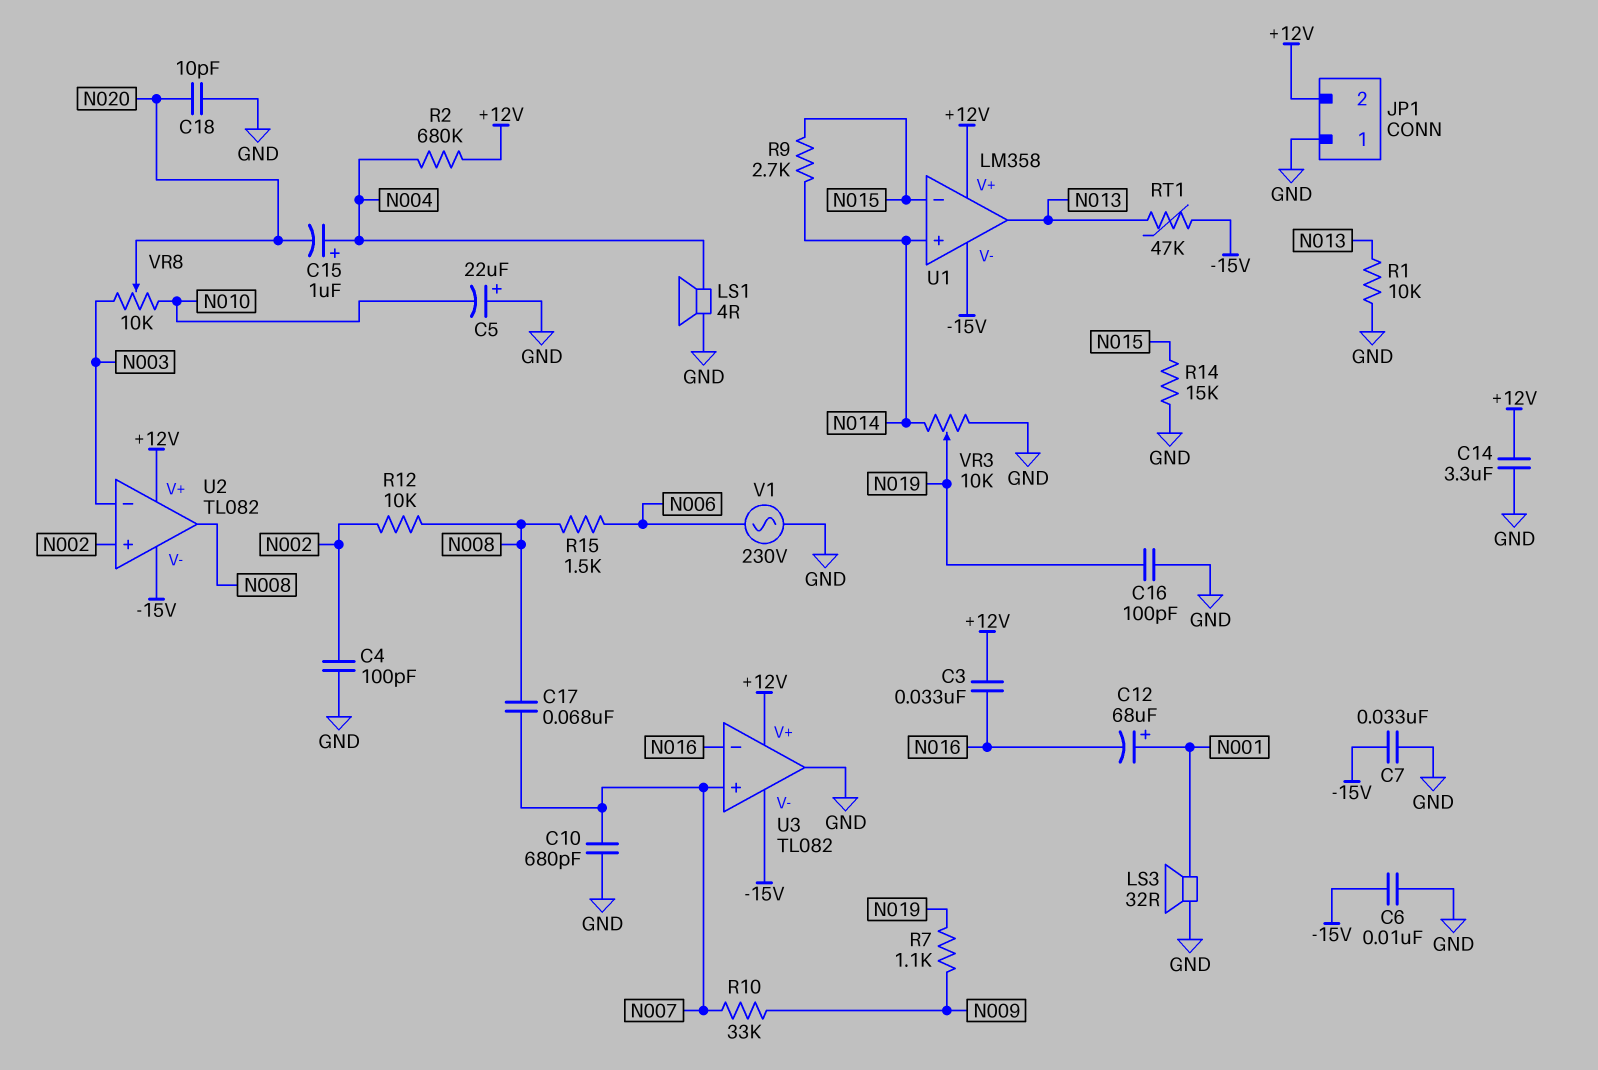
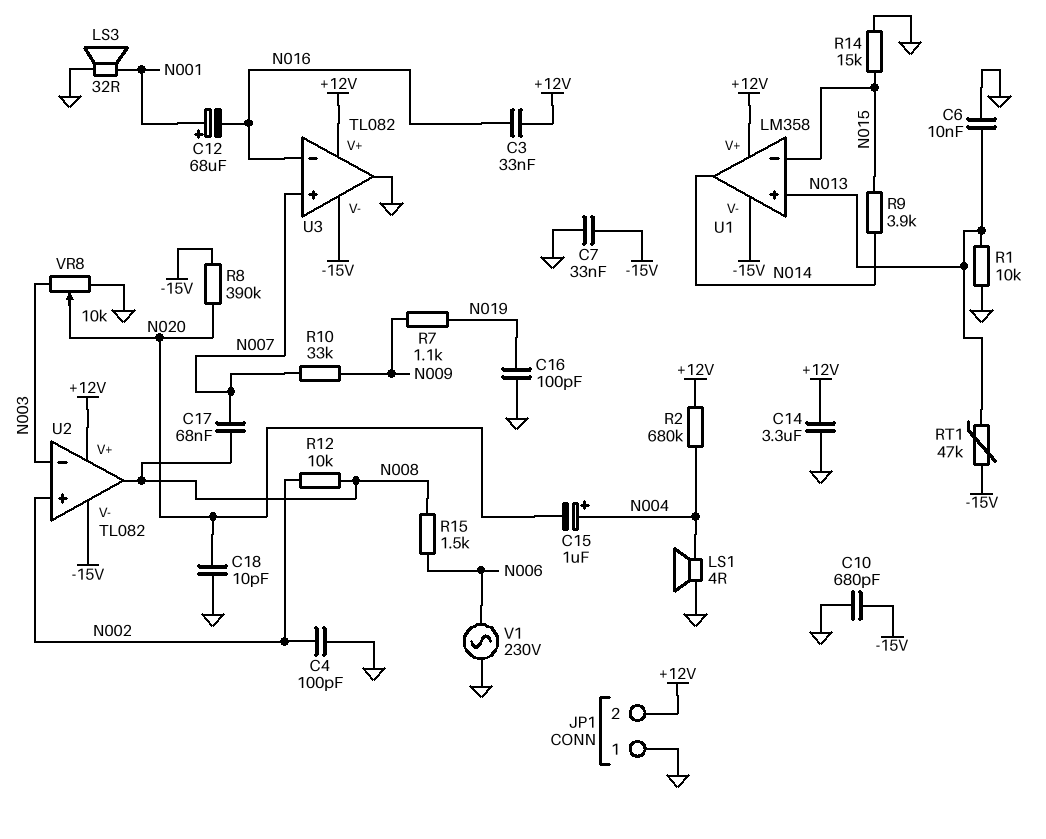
C5: 22uF (plus GND, minus N010) -> none
C6: 10nF (-15V, GND) -> 10nF (GND, N013)
C10: 680pF (GND, N007) -> 680pF (-15V, GND)
R8: none -> 390k (-15V, N020)
R9: 2.7k (N014, N015) -> 3.9k (N014, N015)
U1 pin in+: N014 -> N013
U1 pin out: N013 -> N014
VR3: 10k (GND, N014, wiper N019) -> none
VR8: 10k (N003, N010, wiper N020) -> 10k (GND, N003, wiper N020)

